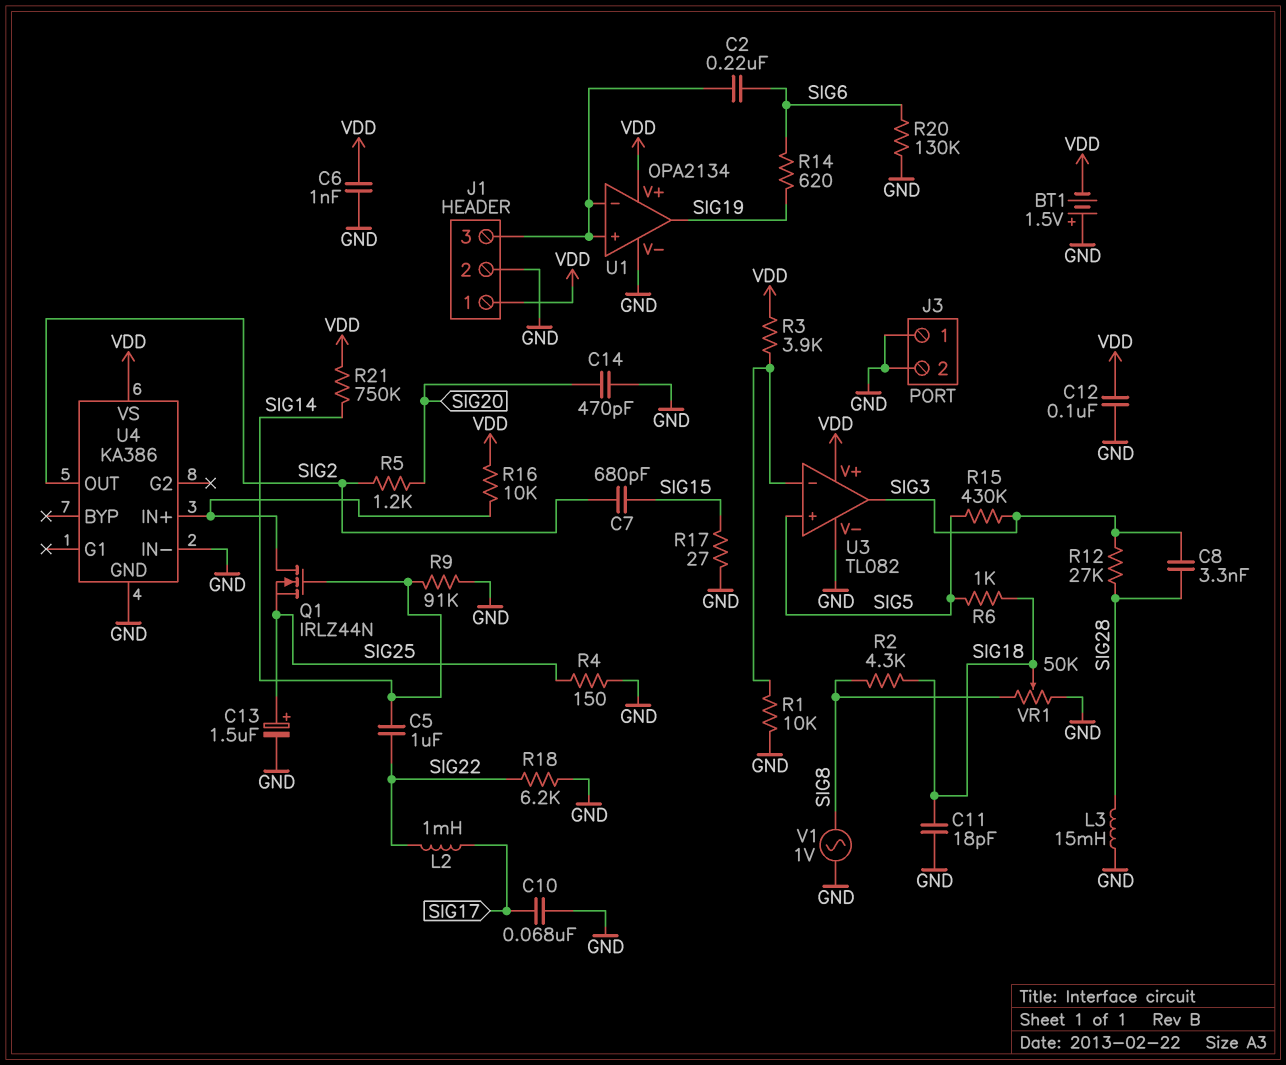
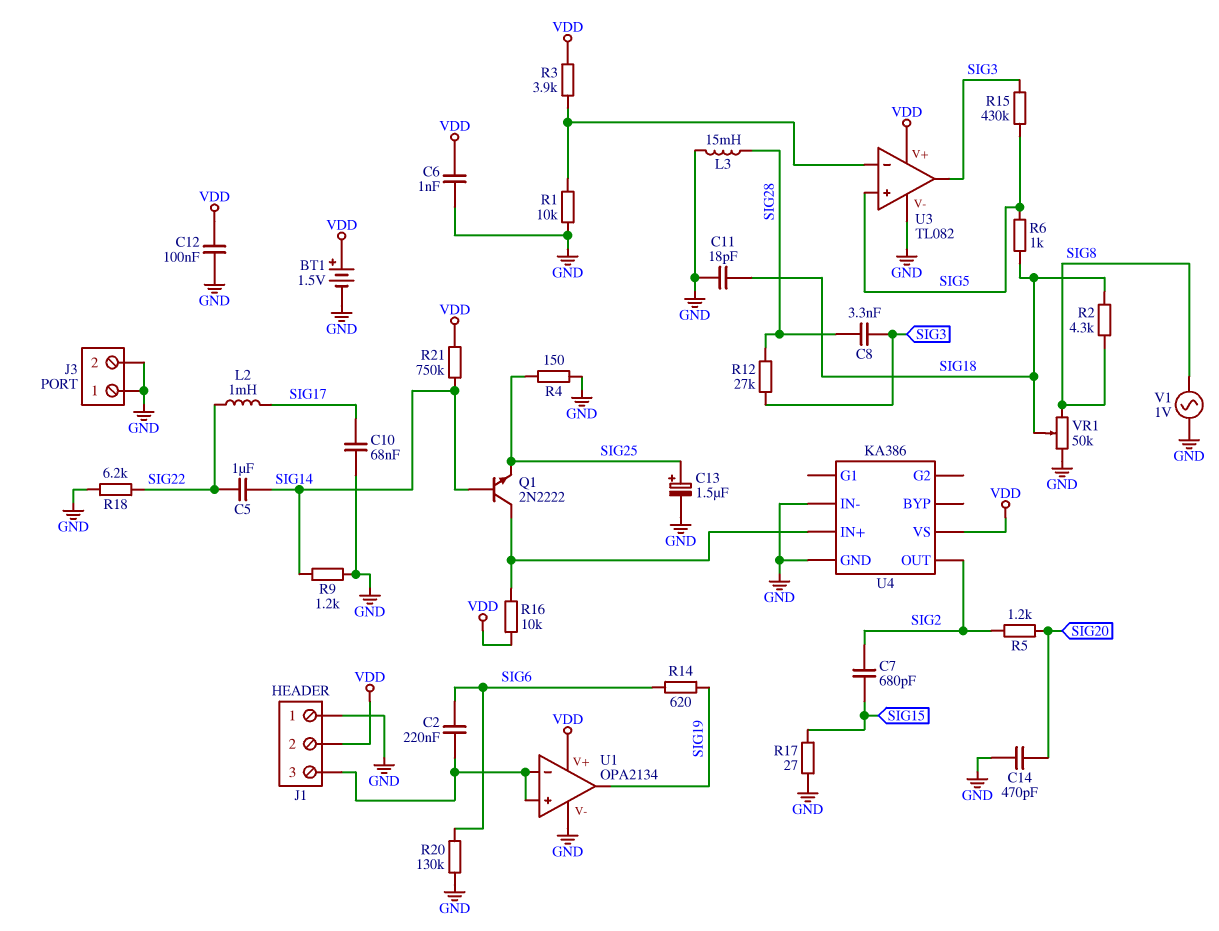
BT1: 1.5V (plus GND, minus VDD) -> 1.5V (plus VDD, minus GND)
J1 pin 1: VDD -> GND
J1 pin 2: GND -> VDD
Q1: NMOS IRLZ44N (G SIG14, D U4/IN+, S SIG25) -> NPN 2N2222 (B SIG14, C U4/IN+, E SIG25)
R9: 91k (GND, SIG14) -> 1.2k (GND, SIG14)

